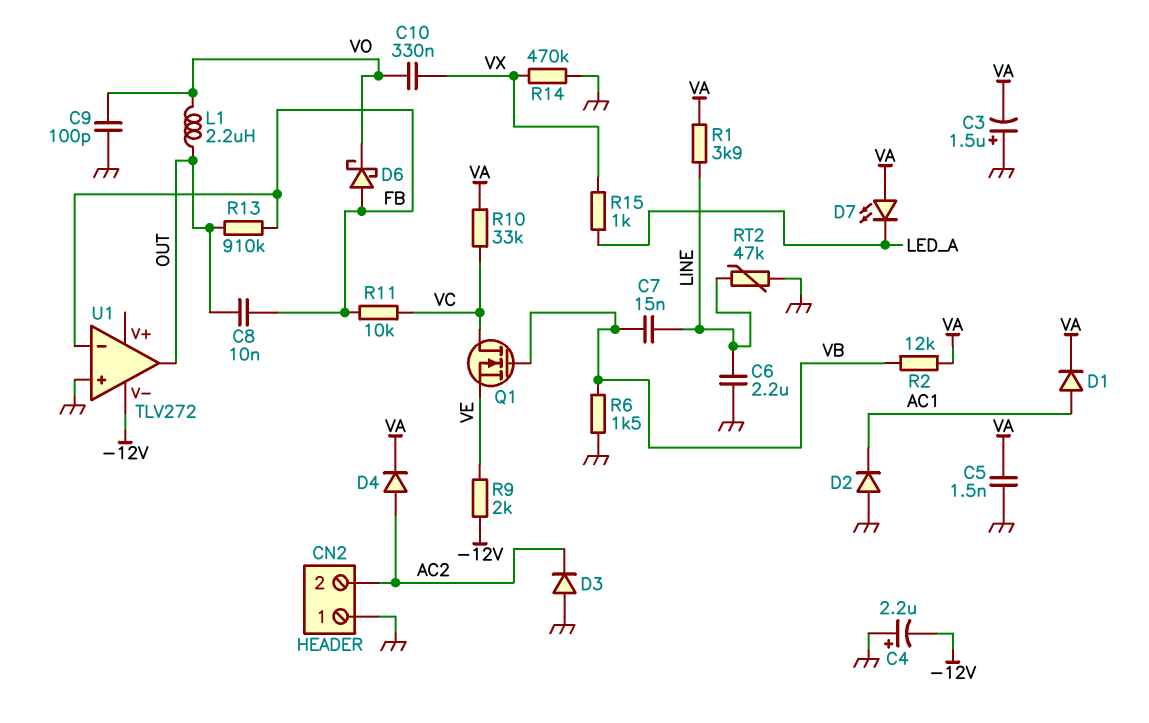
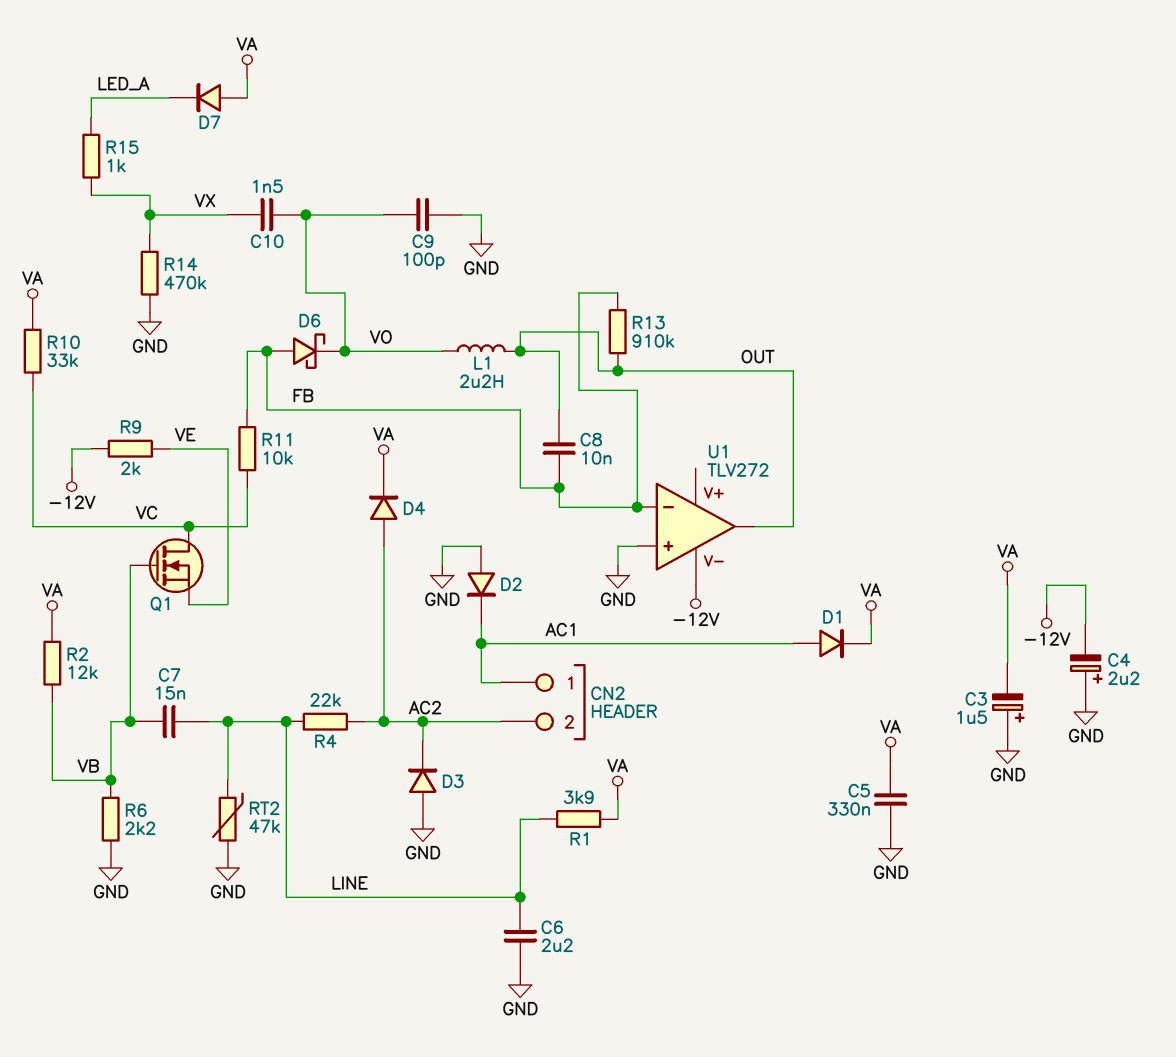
C5: 1.5nF (GND, VA) -> 330nF (GND, VA)
C10: 330nF (VO, VX) -> 1.5nF (VO, VX)
CN2 pin 1: GND -> AC1
D7: LED (A VA, K LED_A) -> diode (A VA, K LED_A)
R4: none -> 22k (AC2, LINE)
R6: 1.5k (GND, VB) -> 2.2k (GND, VB)

